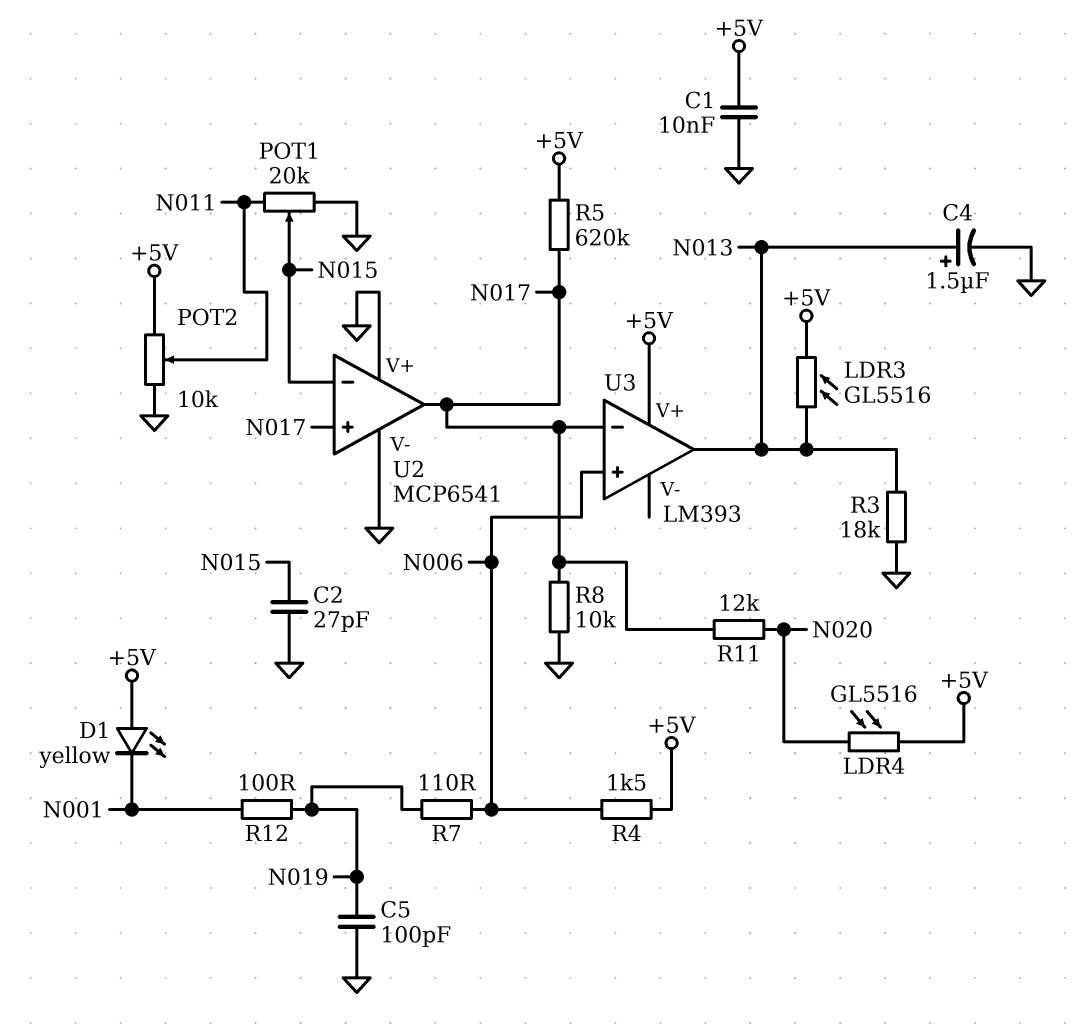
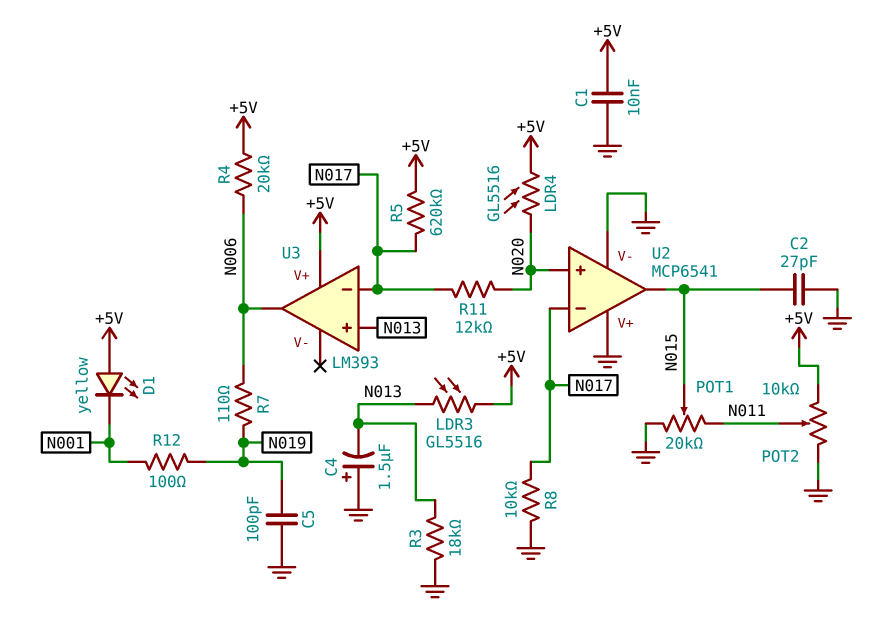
C4: 1.5uF (plus N013, minus GND) -> 1.5uF (plus GND, minus N013)
R4: 1.5k (+5V, N006) -> 20k (+5V, N006)
U2 pin in+: N017 -> N020
U2 pin in-: N015 -> N017
U2 pin out: N017 -> N015
U3 pin in+: N006 -> N013
U3 pin out: N013 -> N006

